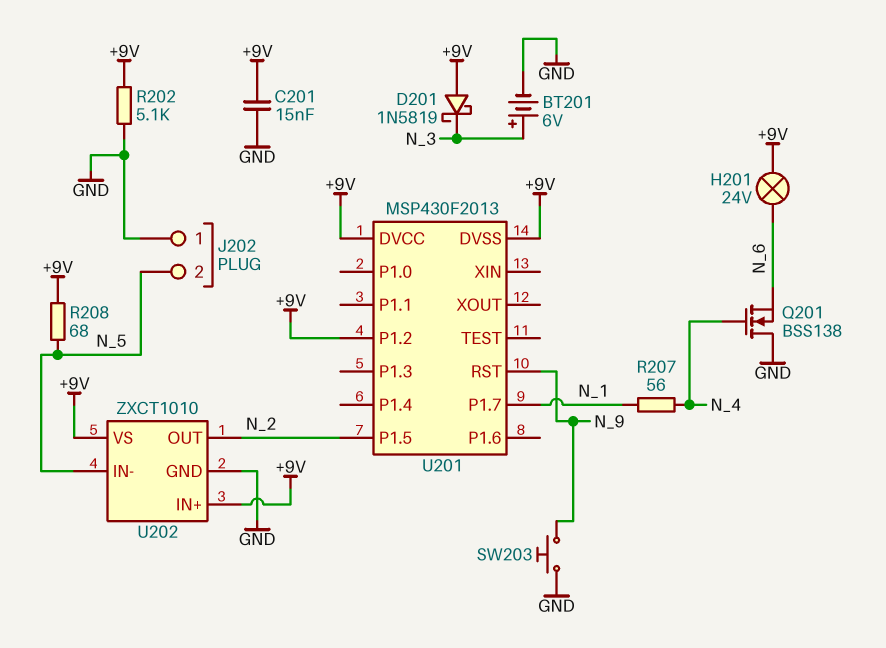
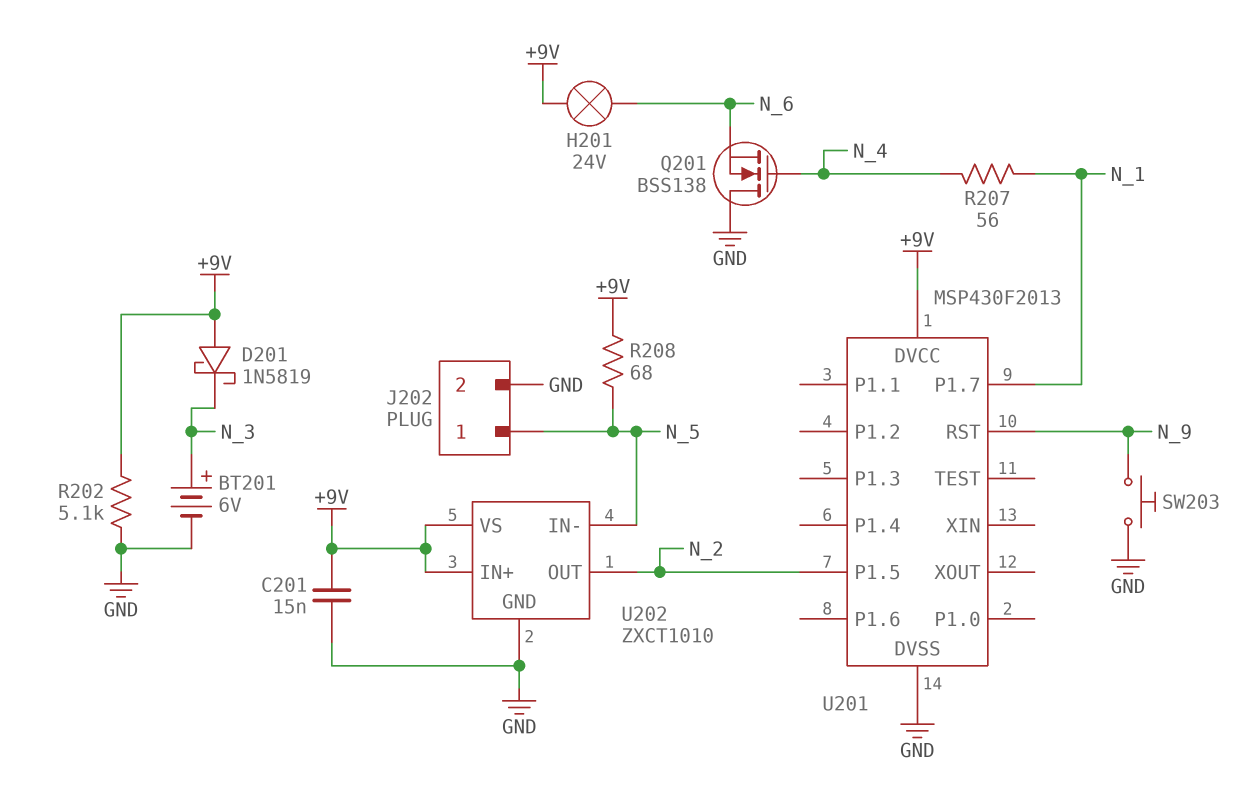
J202 pin 1: GND -> N_5
J202 pin 2: N_5 -> GND
U201 pin DVSS: +9V -> GND
U201 pin P1.2: +9V -> none

